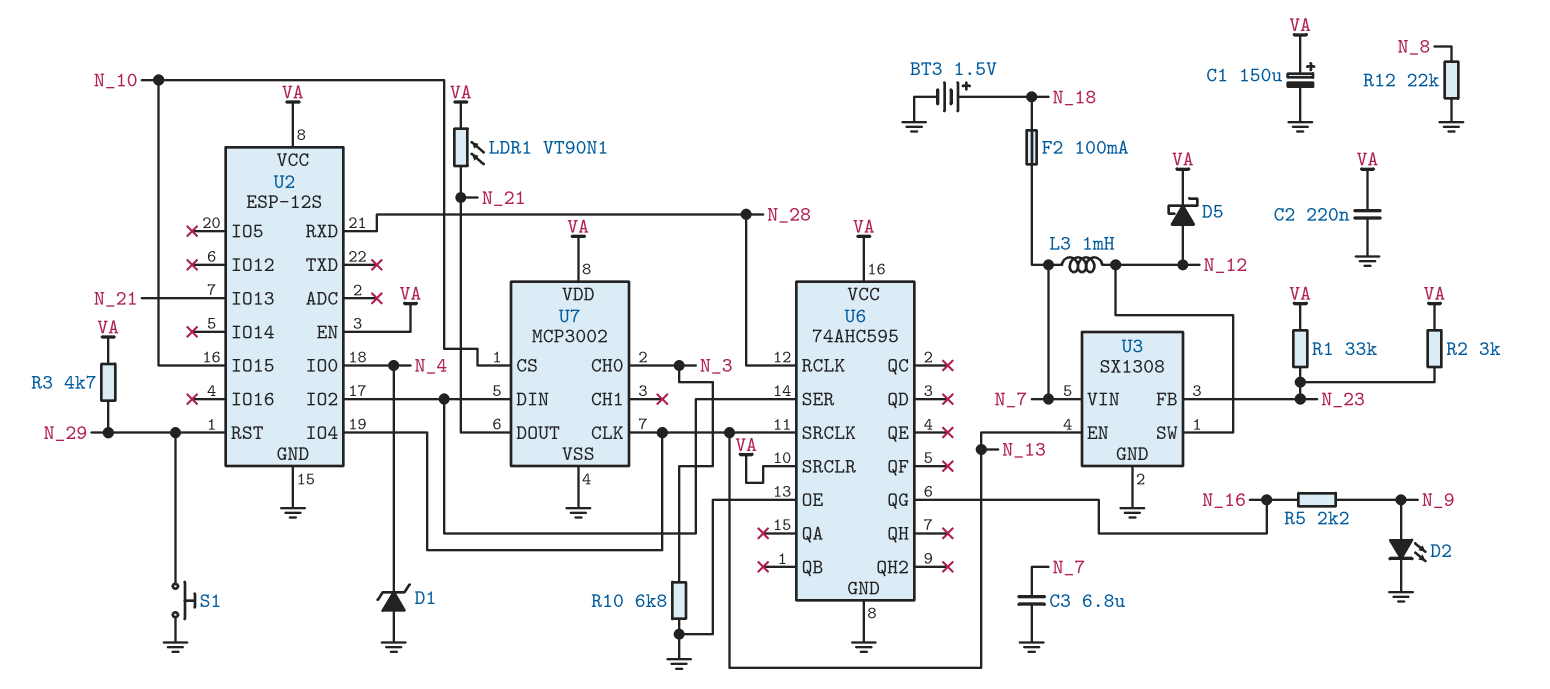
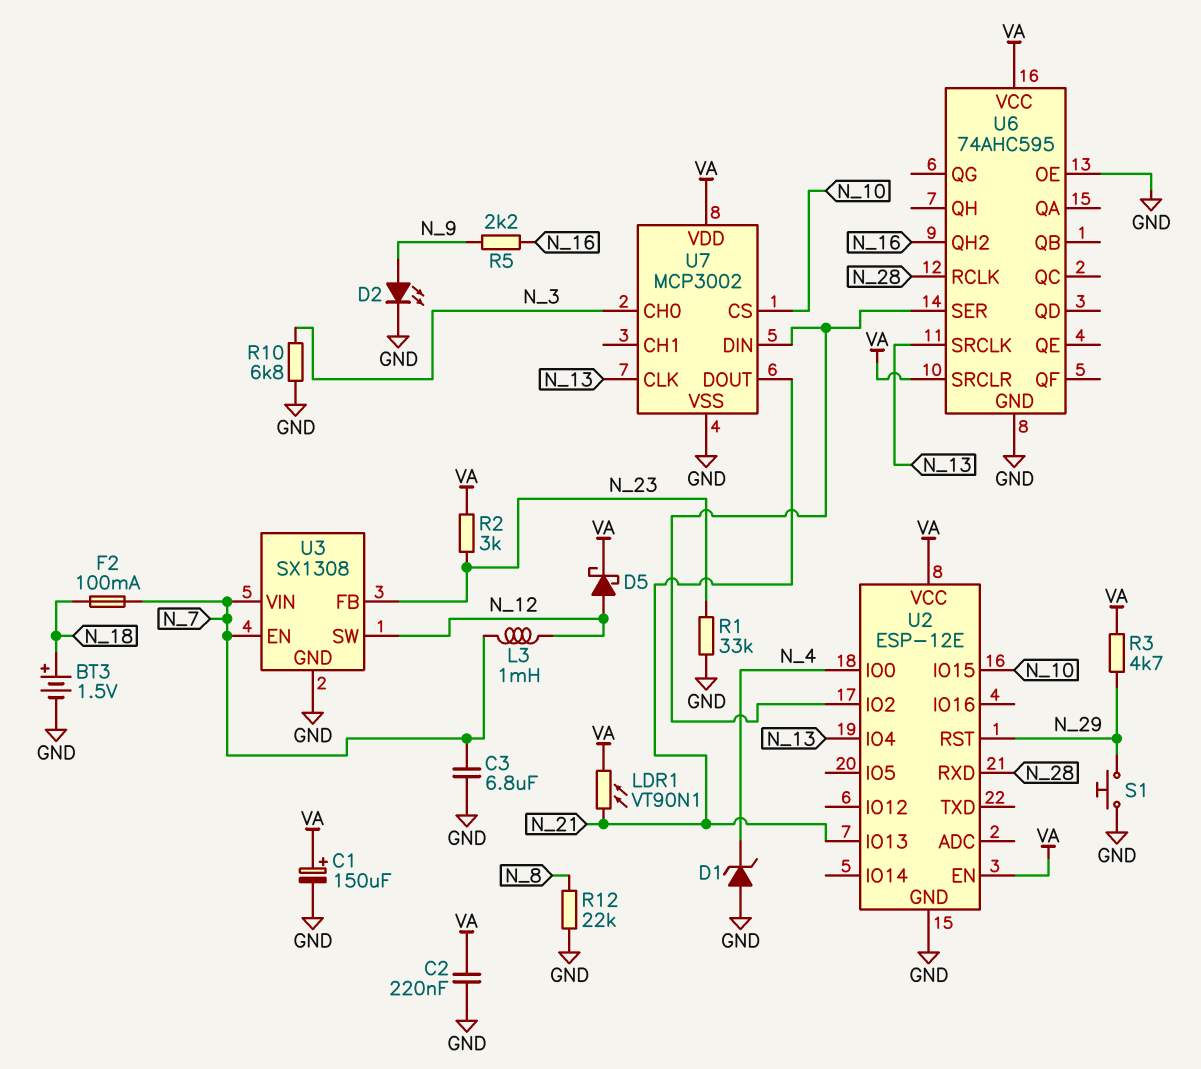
R1: 33k (N_23, VA) -> 33k (GND, N_23)
U2: ESP-12S -> ESP-12E
U3 pin EN: N_13 -> N_7
U6 pin QG: N_16 -> none
U6 pin QH2: none -> N_16

